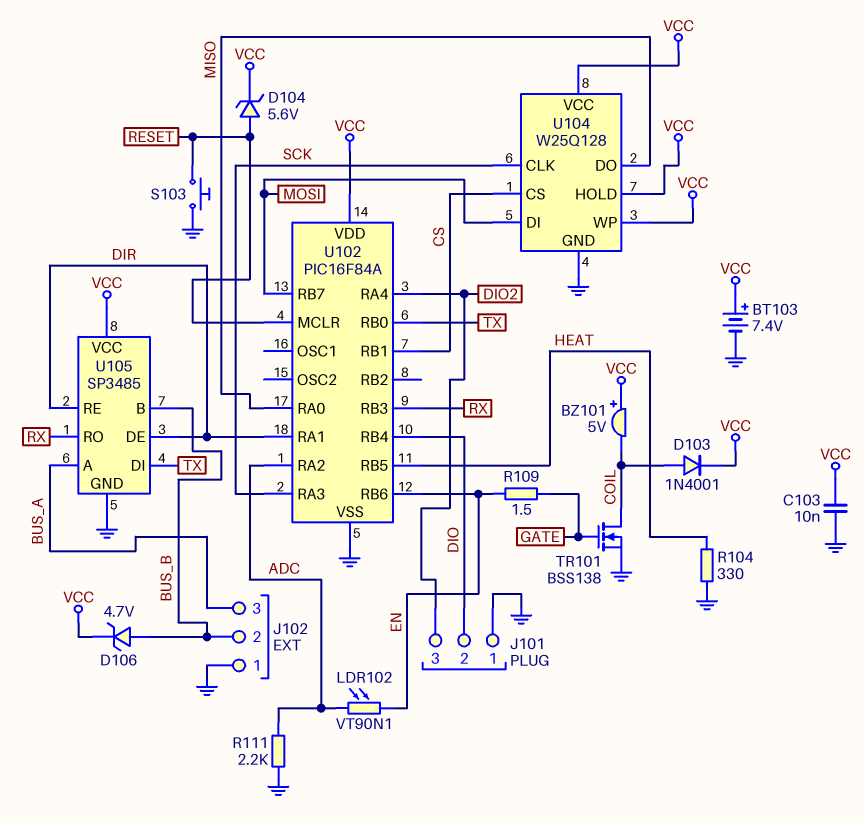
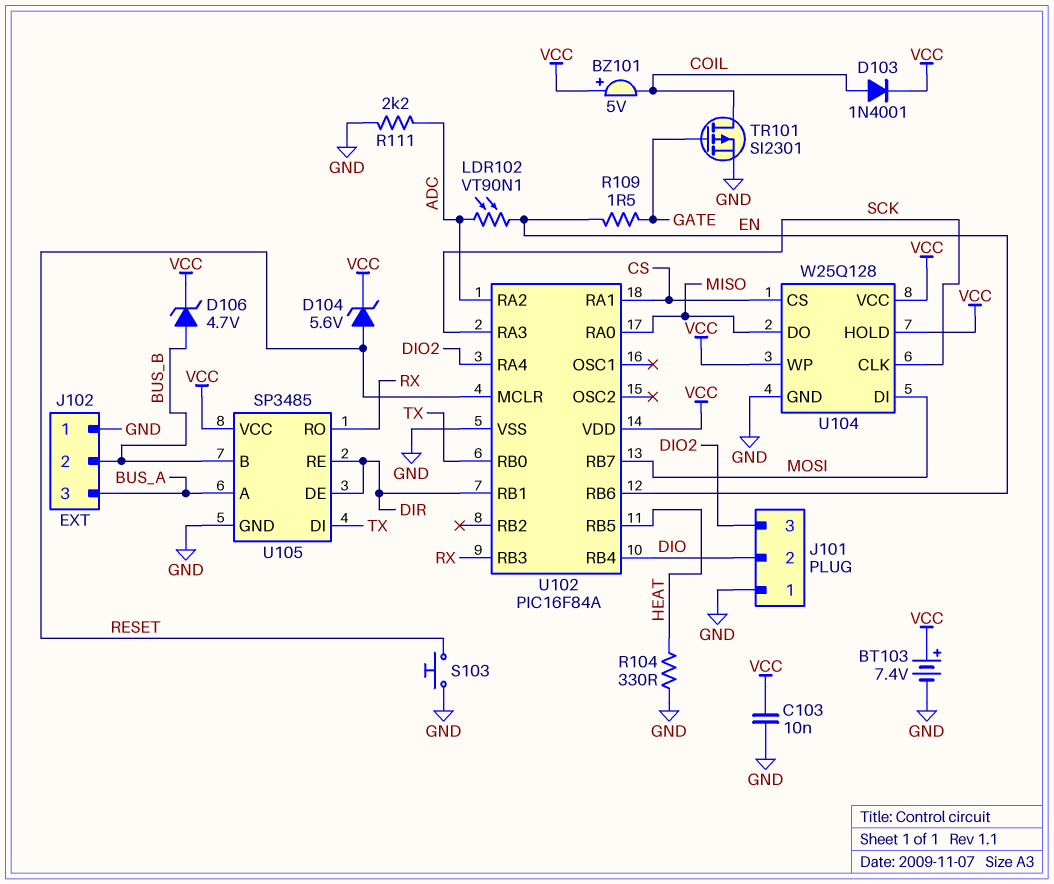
TR101: NMOS BSS138 (G GATE, D COIL, S GND) -> PMOS SI2301 (G GATE, D COIL, S GND)
U102 pin RA1: DIR -> CS
U102 pin RB1: CS -> DIR

